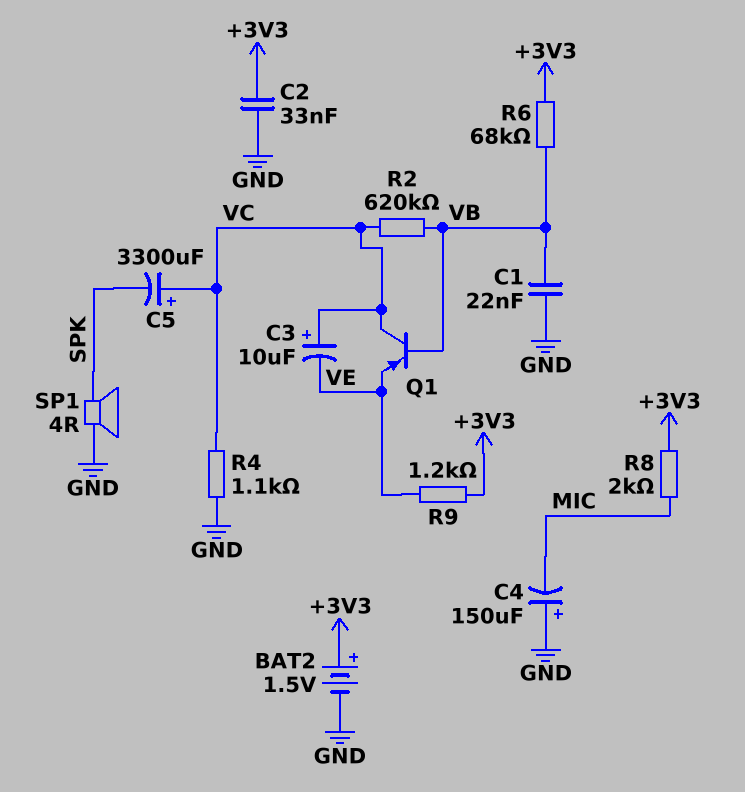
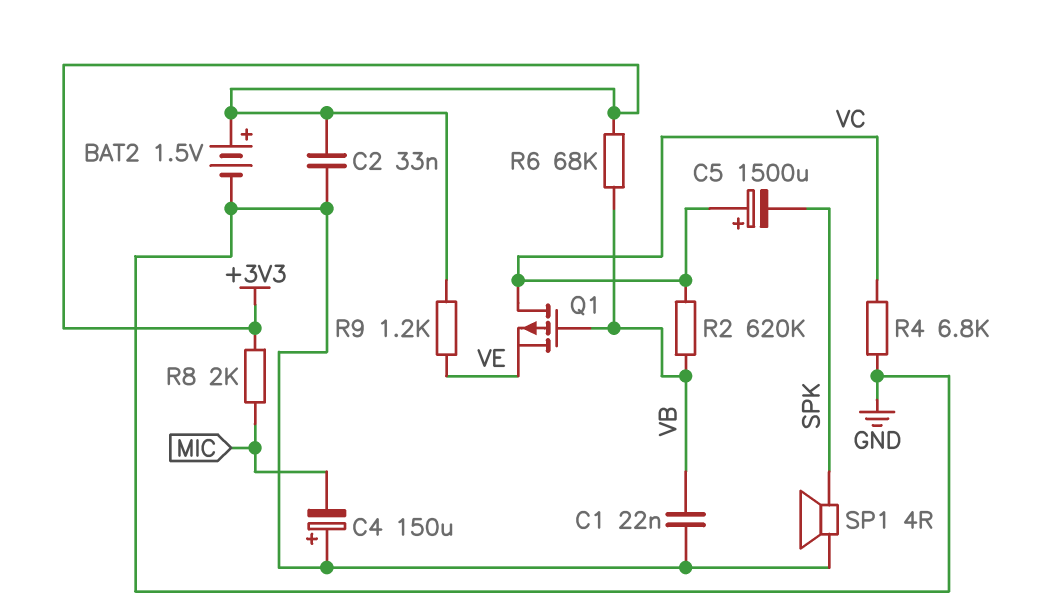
C3: 10uF (plus VC, minus VE) -> none
C5: 3300uF (plus VC, minus SPK) -> 1500uF (plus VC, minus SPK)
Q1: PNP (B VB, C VC, E VE) -> PMOS (G VB, D VC, S VE)
R4: 1.1k (GND, VC) -> 6.8k (GND, VC)

